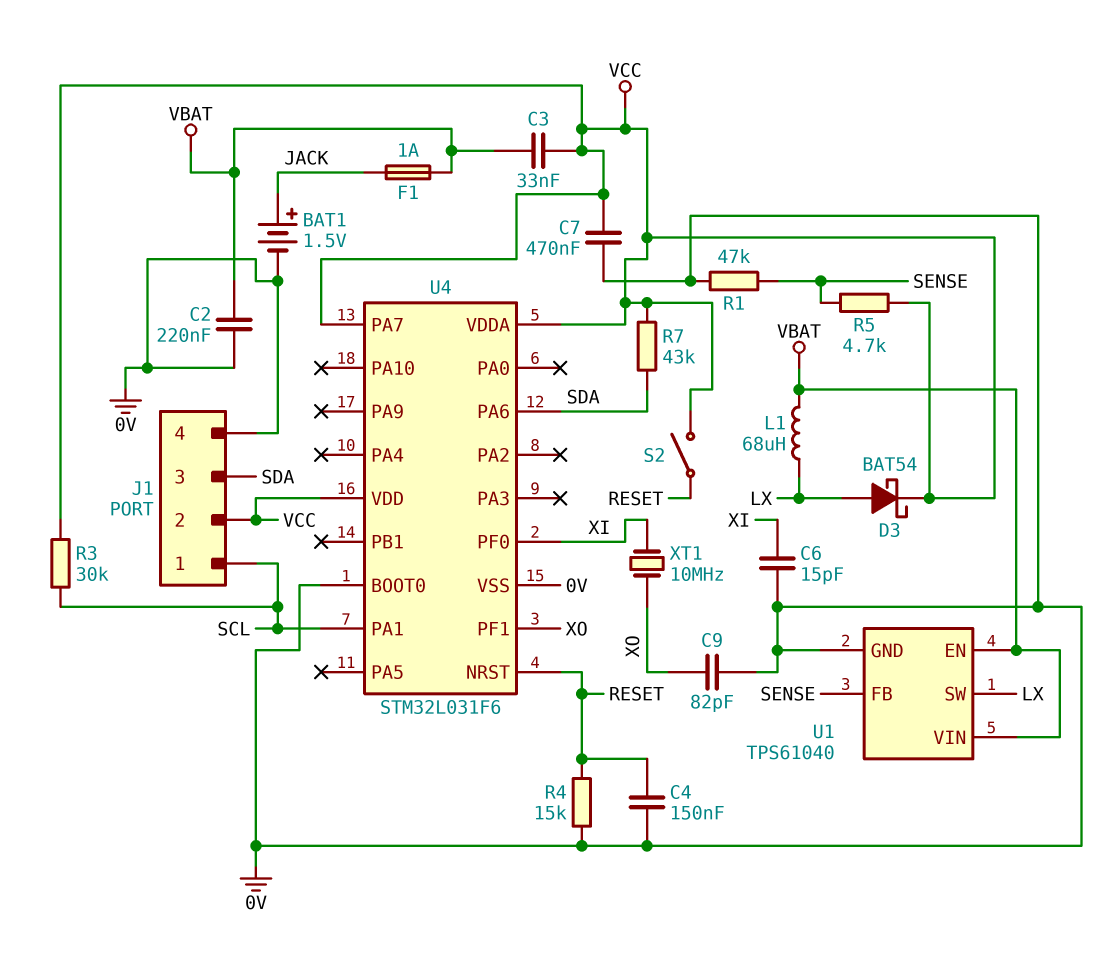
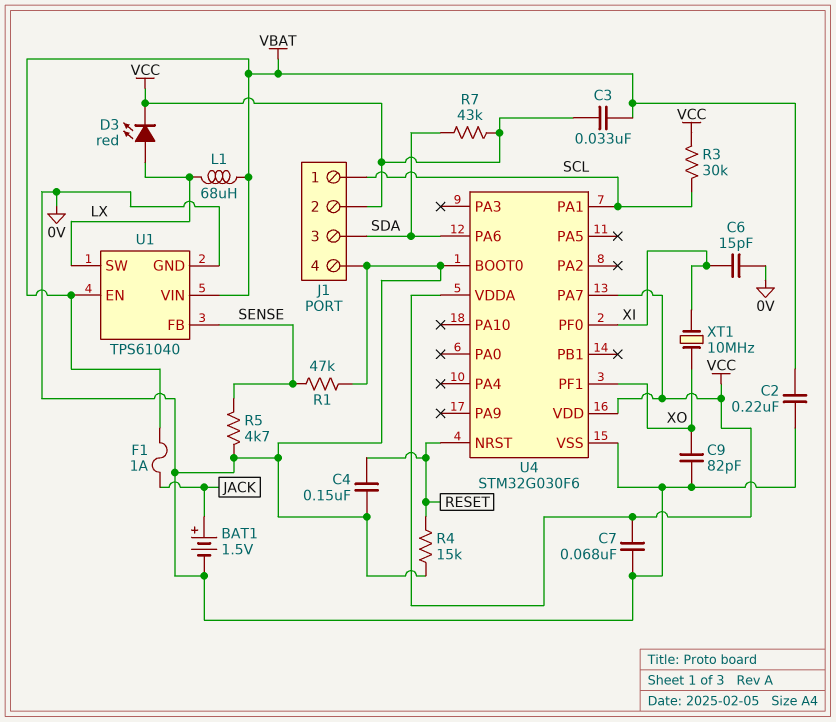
C7: 470nF (0V, VCC) -> 68nF (0V, VCC)
D3: schottky BAT54 (A LX, K VCC) -> LED red (A LX, K VCC)
R5: 4.7k (SENSE, VCC) -> 4.7k (0V, SENSE)
S2: switch (RESET, VCC) -> none
U4: STM32L031F6 -> STM32G030F6

